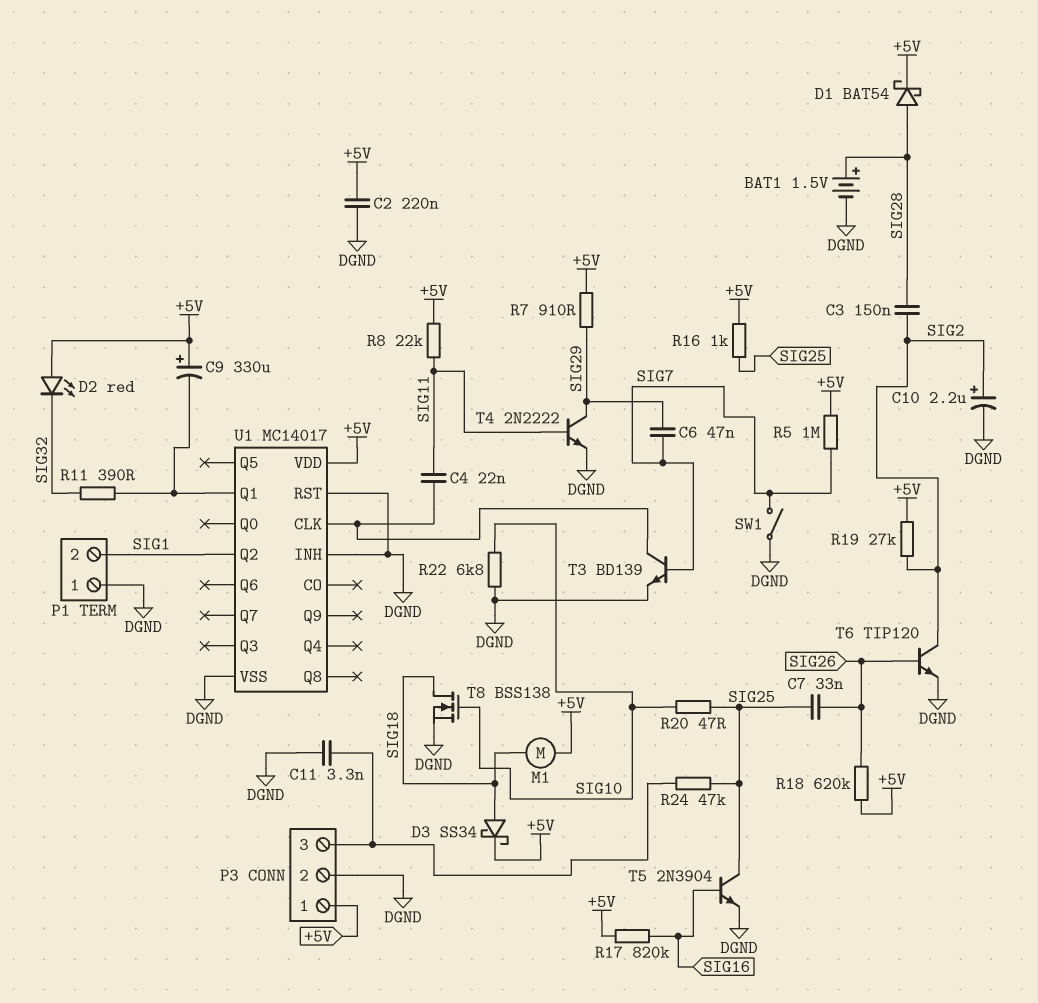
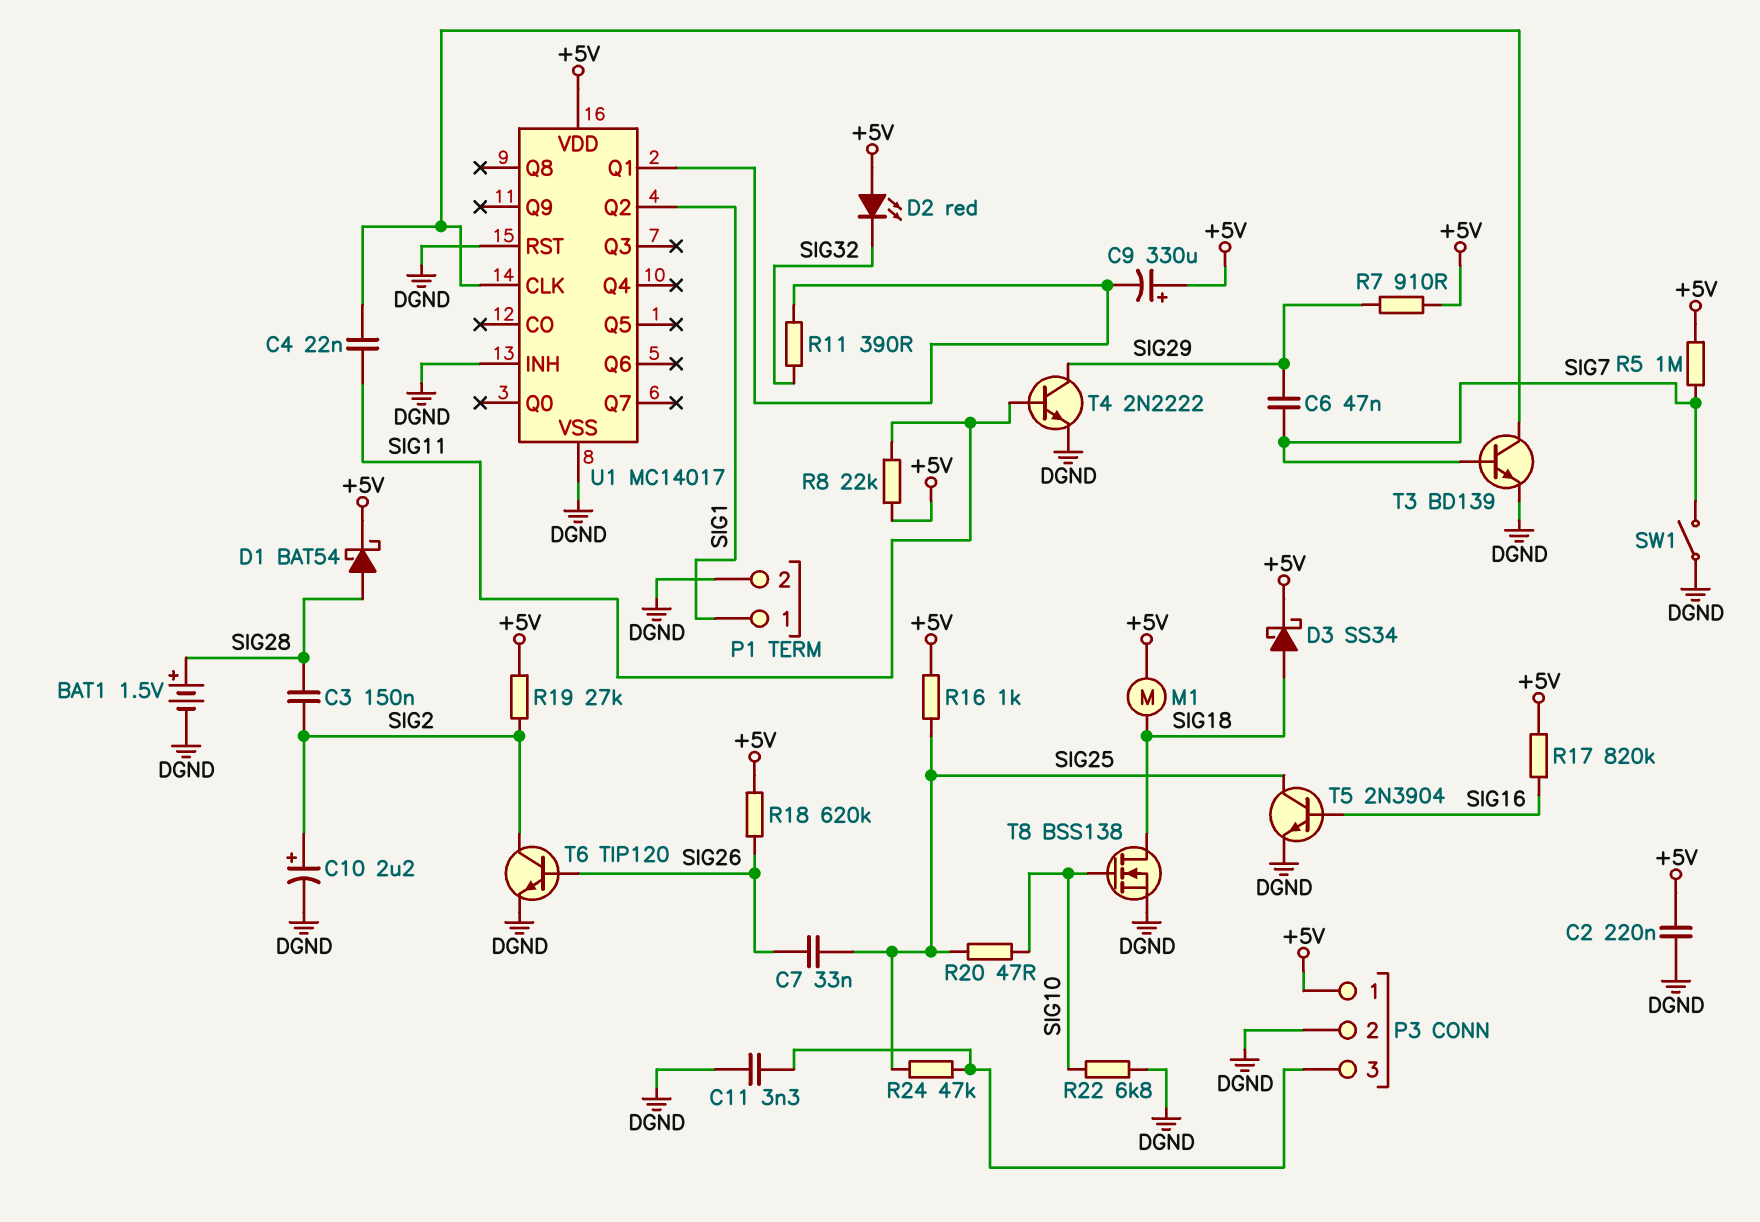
P1 pin 1: DGND -> SIG1
P1 pin 2: SIG1 -> DGND

